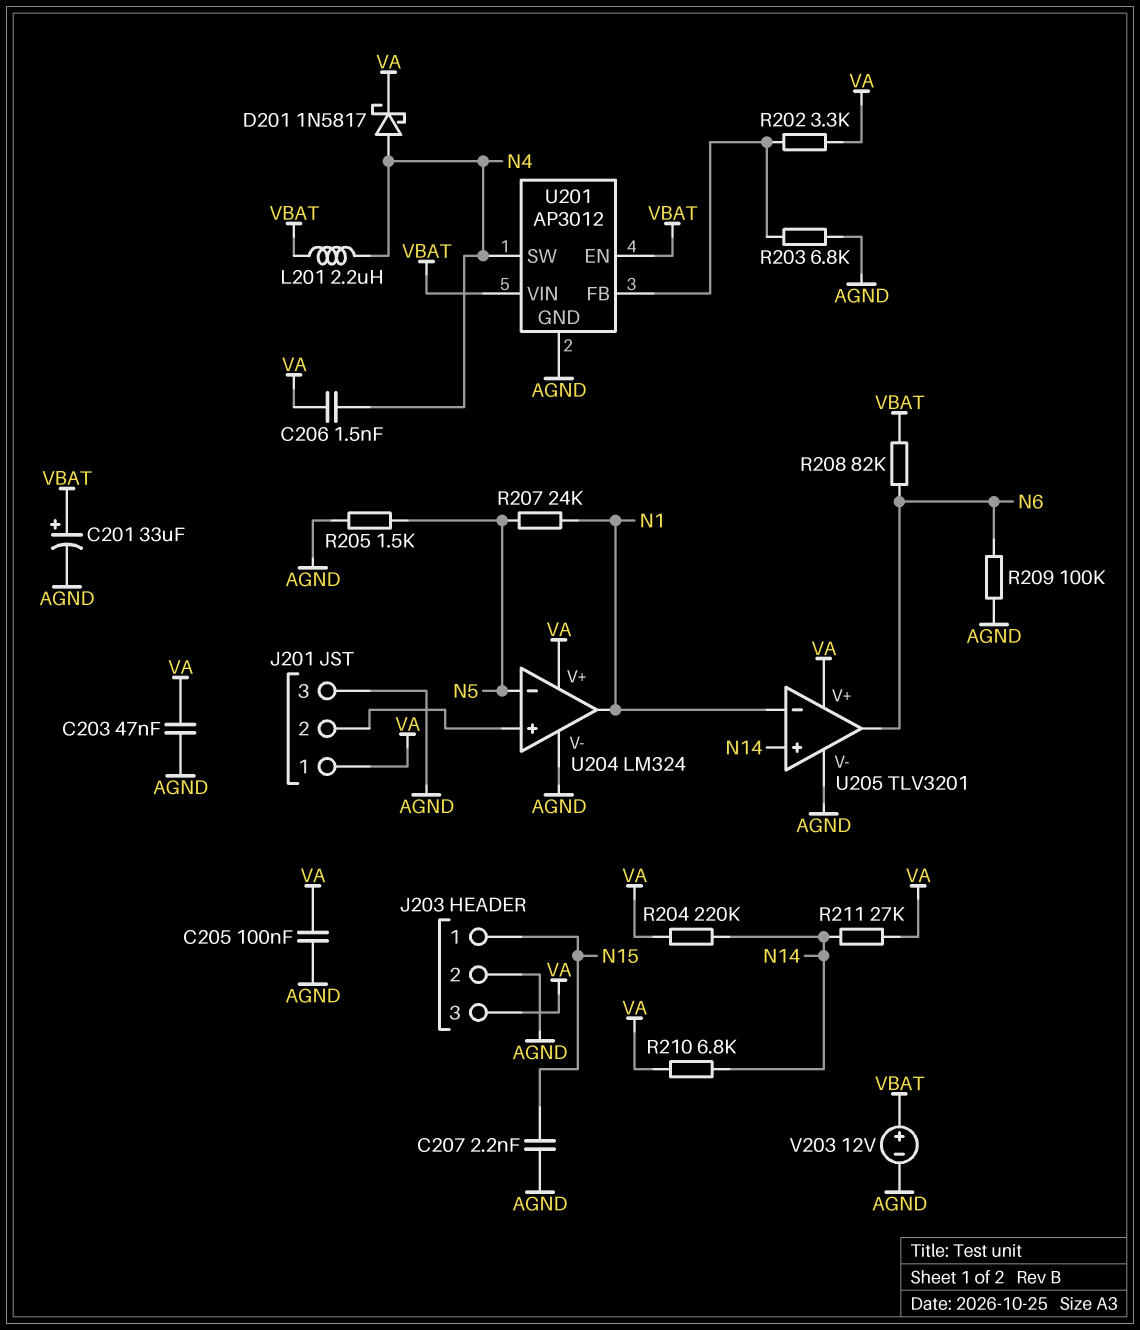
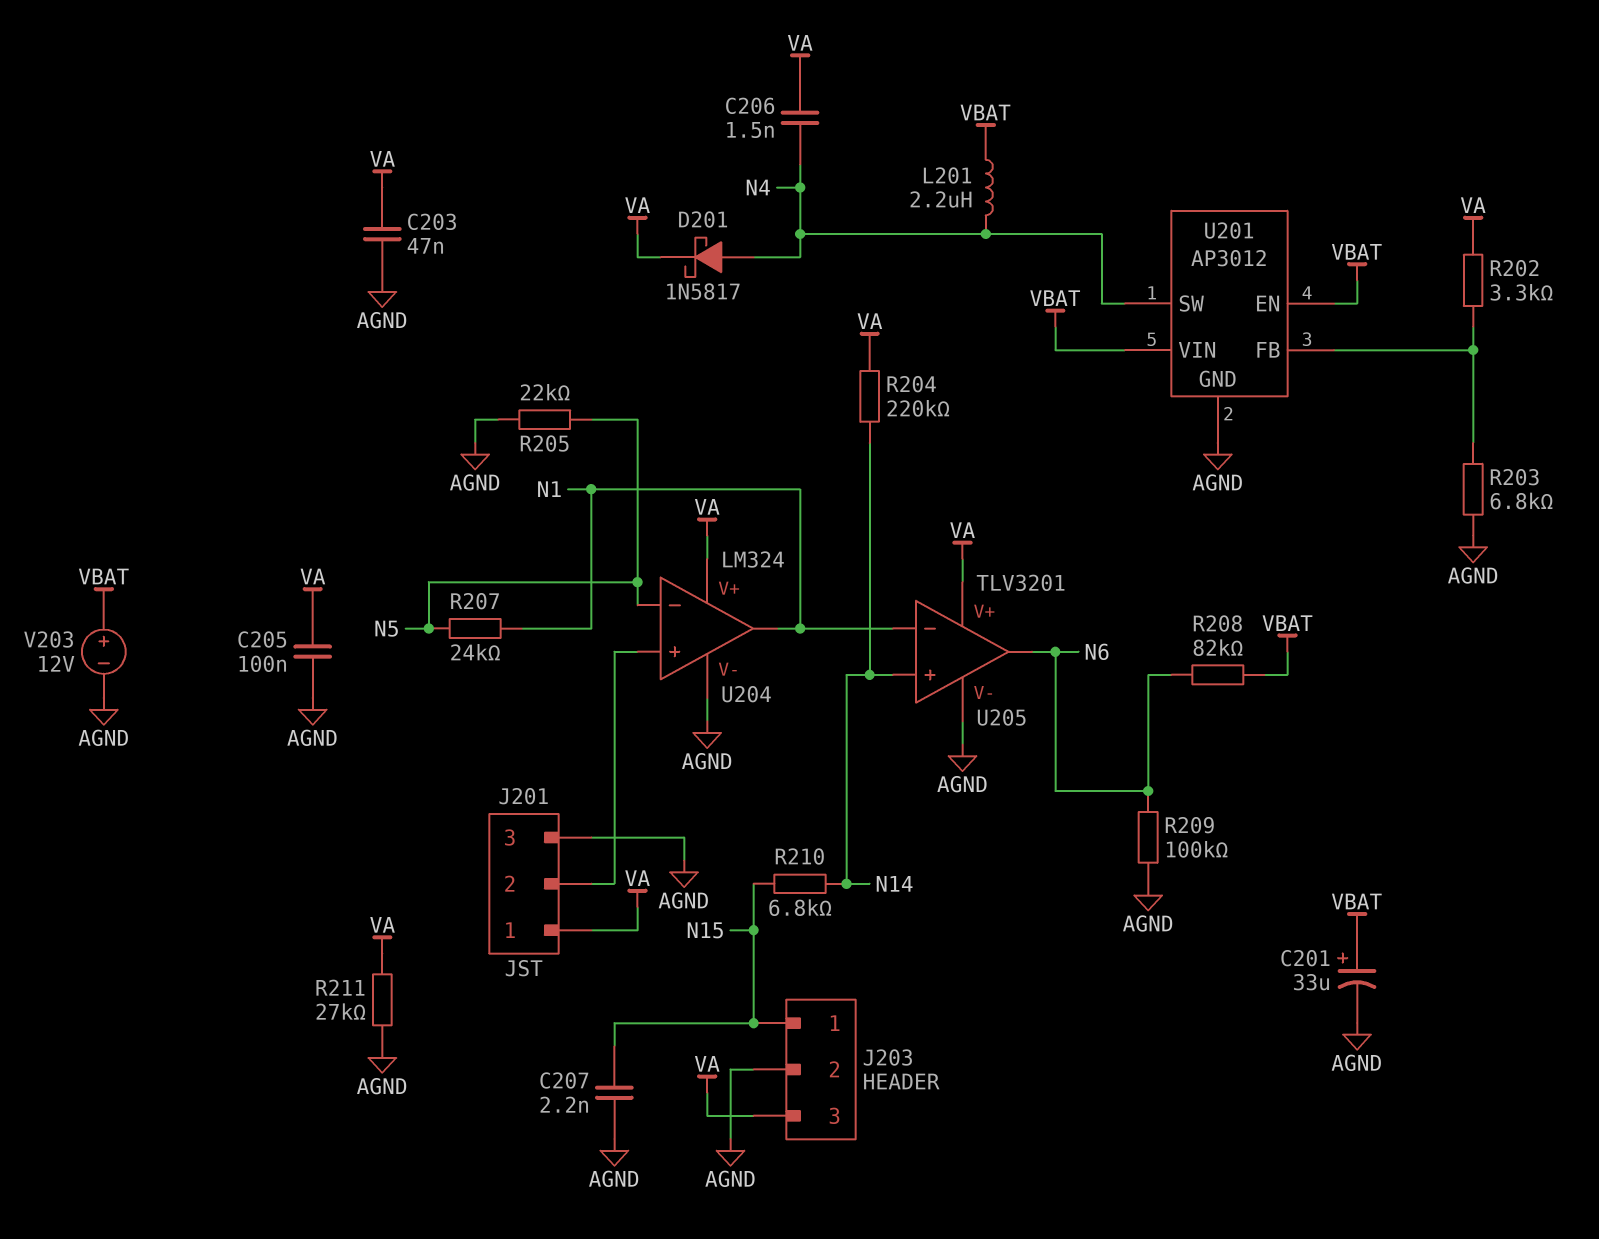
R205: 1.5k (AGND, N5) -> 22k (AGND, N5)
R210: 6.8k (N14, VA) -> 6.8k (N14, N15)
R211: 27k (N14, VA) -> 27k (AGND, VA)

